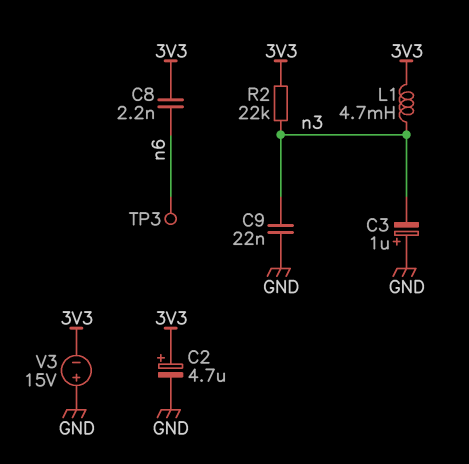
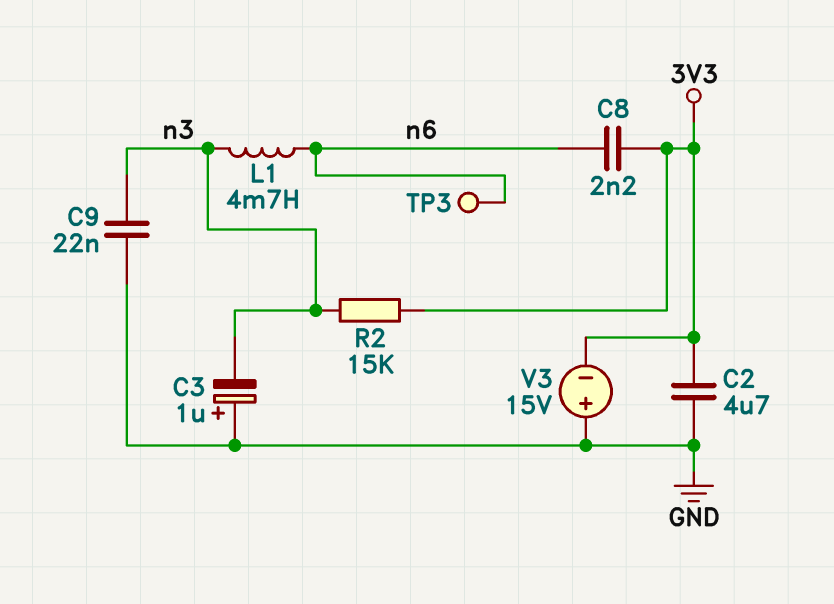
C2: 4.7uF (plus 3V3, minus GND) -> 4.7uF (3V3, GND)
L1: 4.7mH (3V3, n3) -> 4.7mH (n3, n6)
R2: 22k (3V3, n3) -> 15k (3V3, n3)

